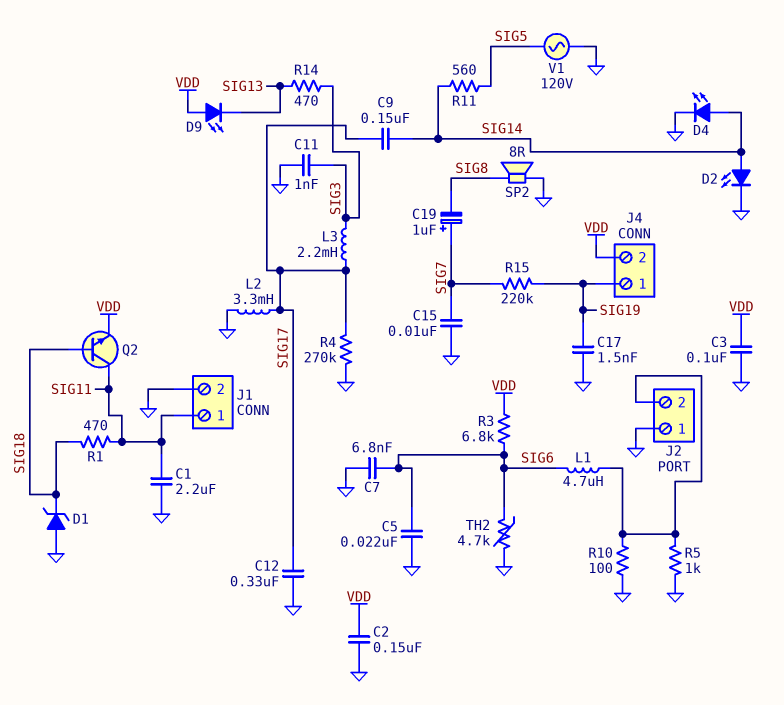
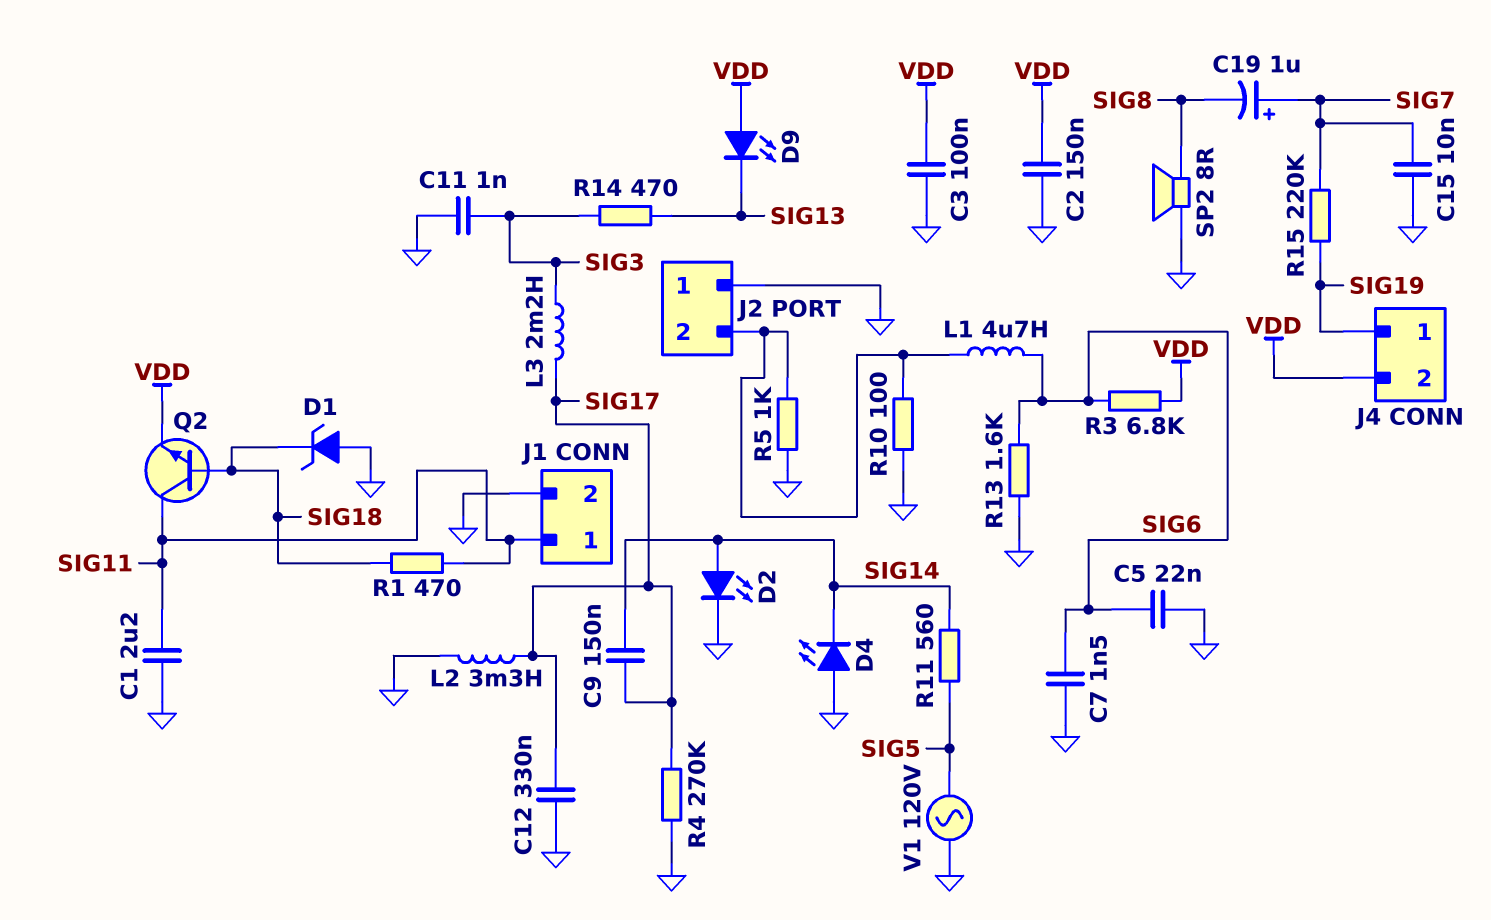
C7: 6.8nF (GND, SIG6) -> 1.5nF (GND, SIG6)
C17: 1.5nF (GND, SIG19) -> none
D4: LED (A SIG14, K GND) -> LED (A GND, K SIG14)
R13: none -> 1.6k (GND, SIG6)
TH2: 4.7k (GND, SIG6) -> none

